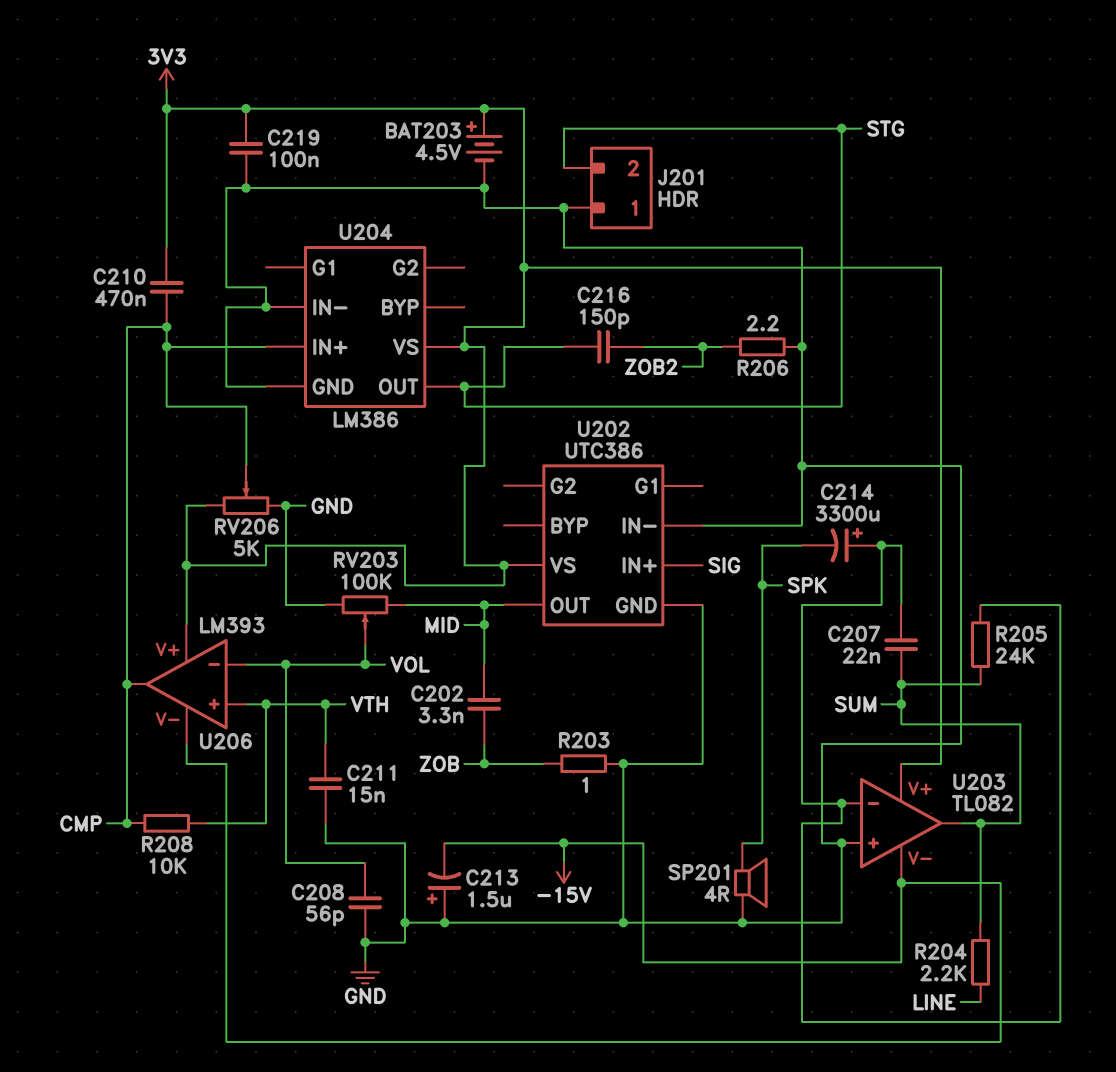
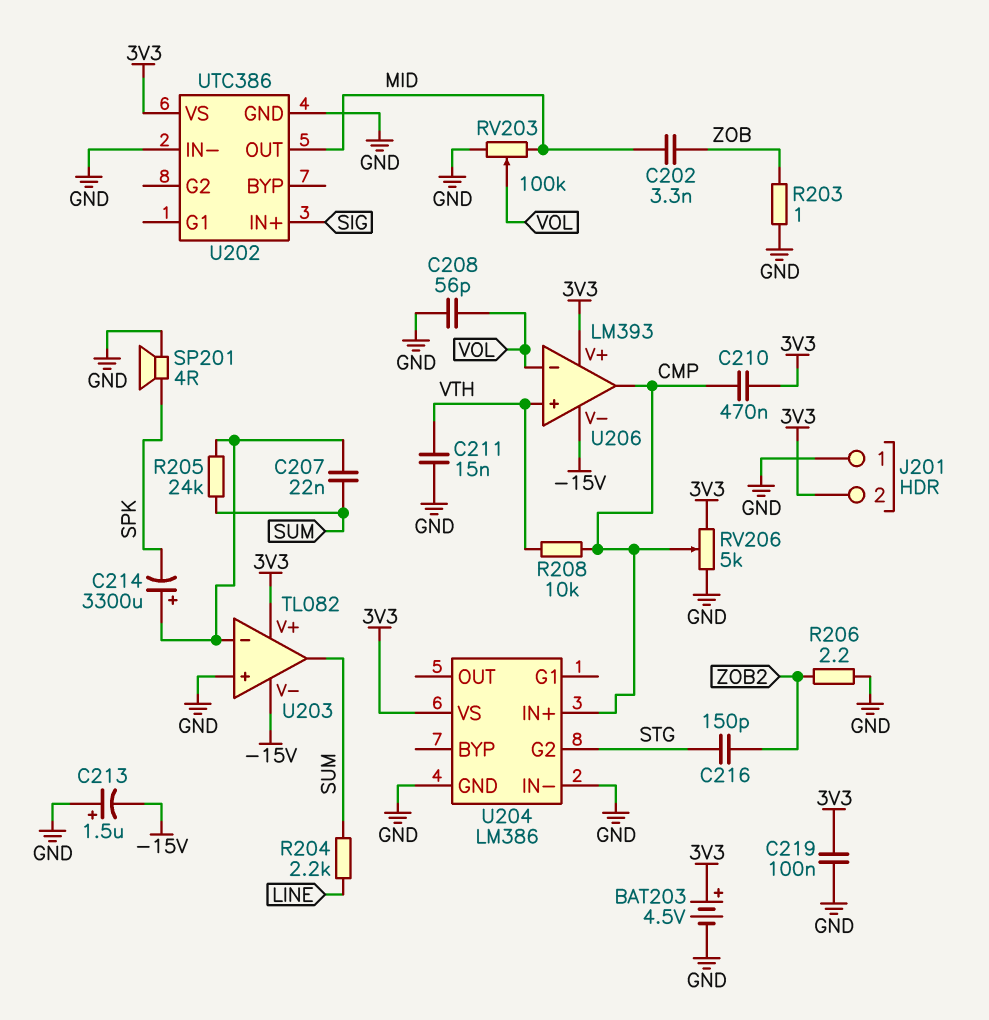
J201 pin 2: STG -> 3V3
U204 pin G2: none -> STG
U204 pin OUT: STG -> none

